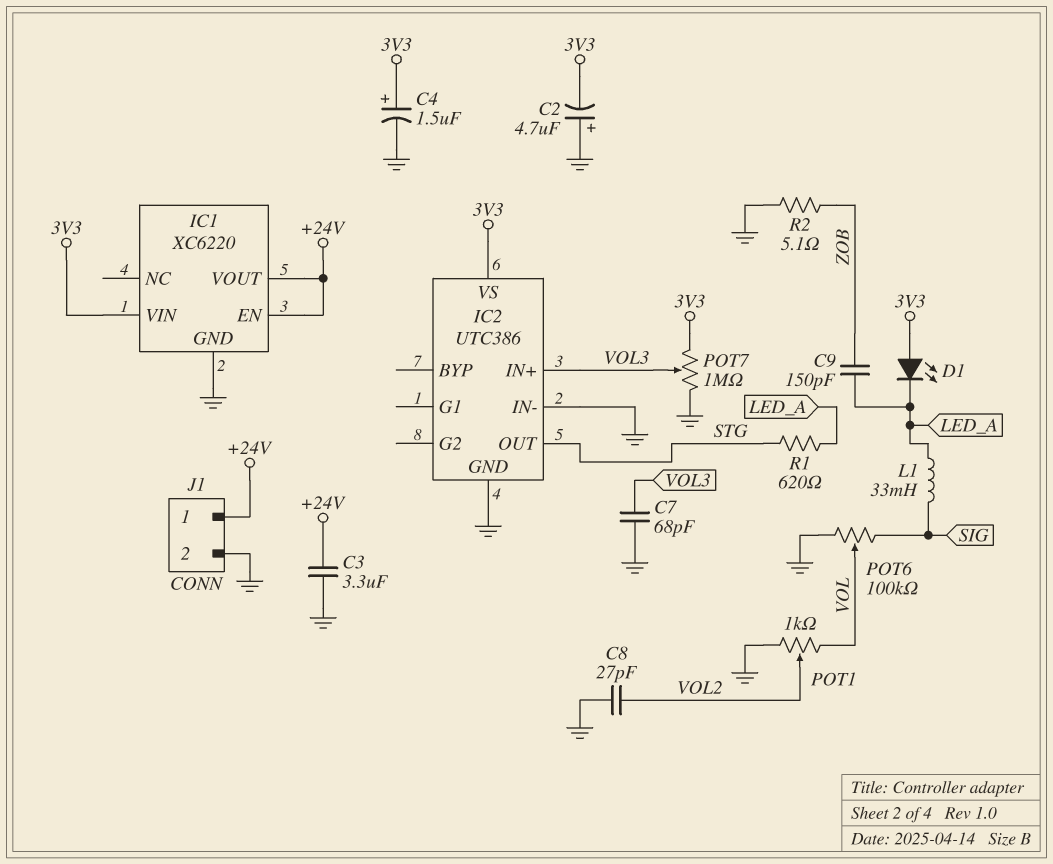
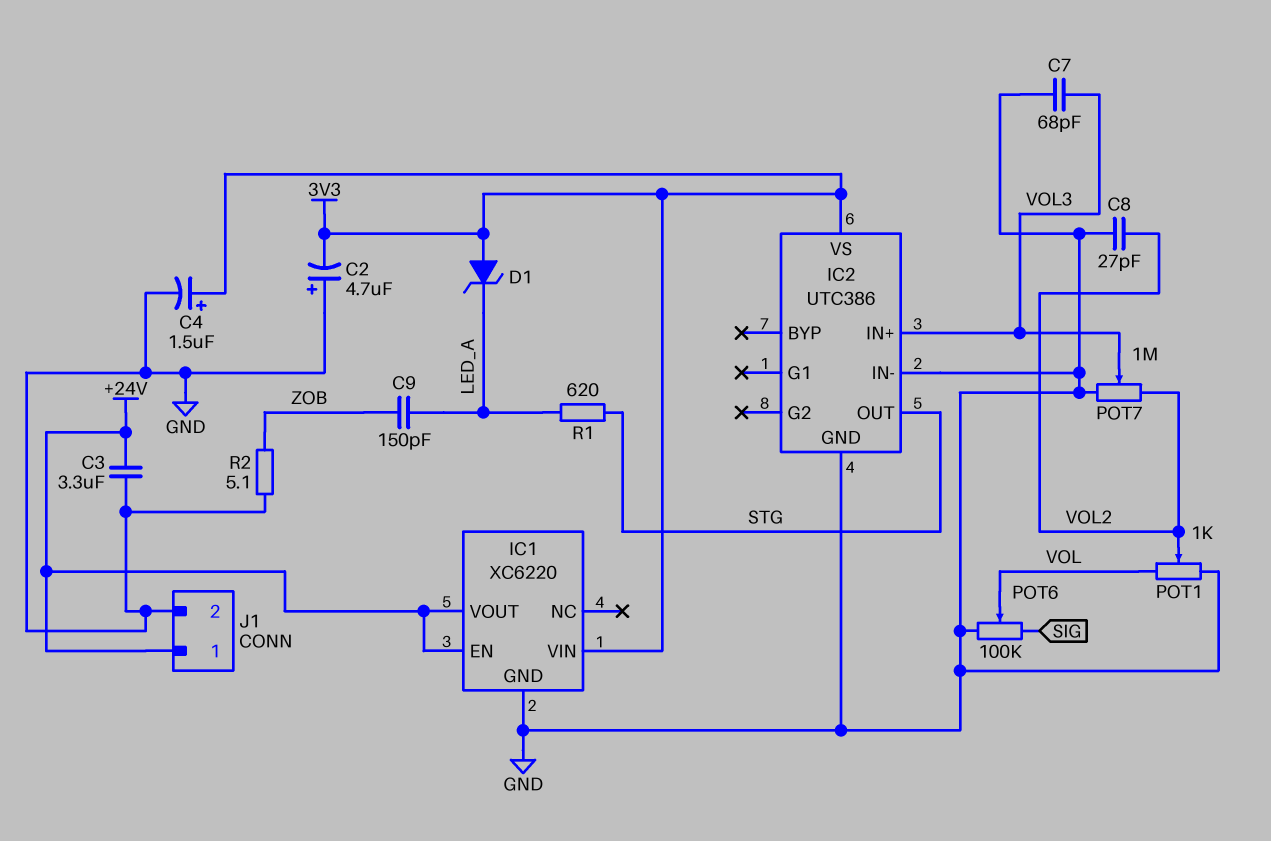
D1: LED (A 3V3, K LED_A) -> zener (A 3V3, K LED_A)
L1: 33mH (LED_A, SIG) -> none
POT7: 1M (3V3, GND, wiper VOL3) -> 1M (GND, VOL2, wiper VOL3)

